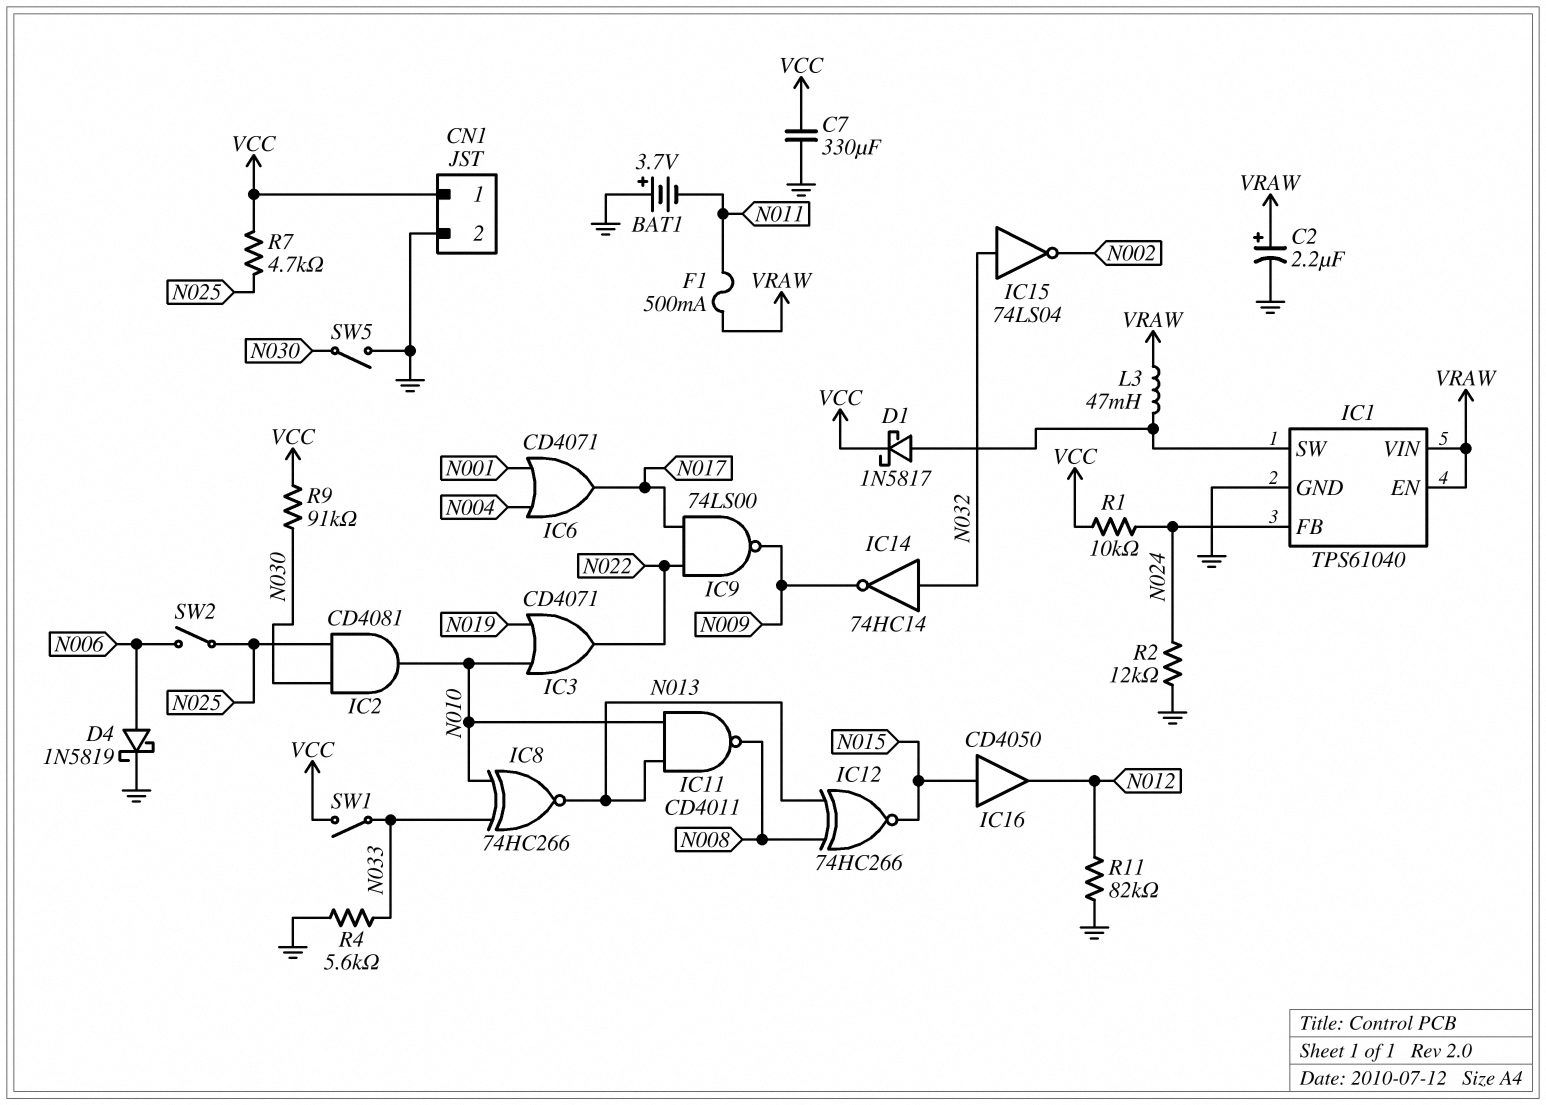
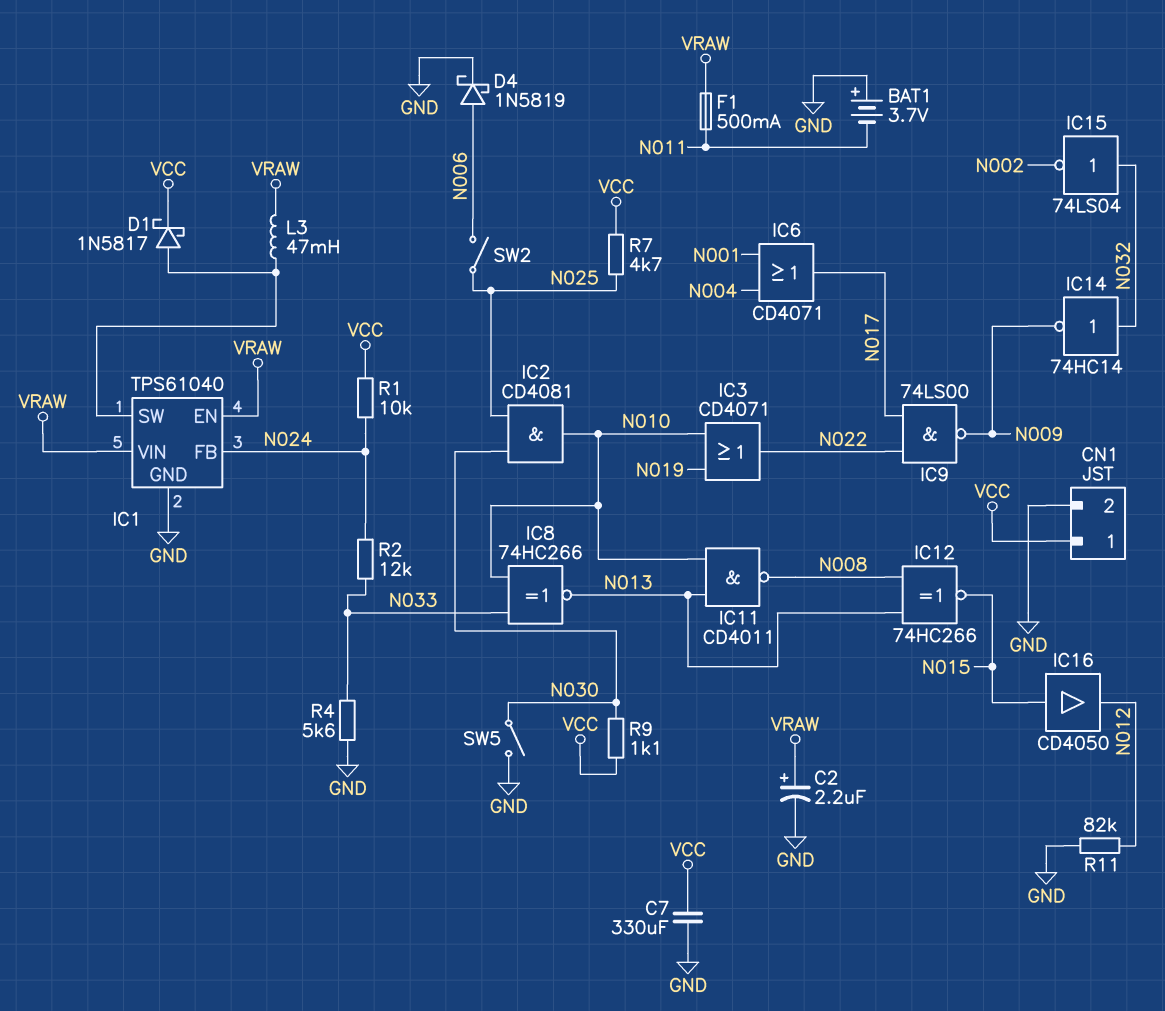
R2: 12k (GND, N024) -> 12k (N024, N033)
R9: 91k (N030, VCC) -> 1.1k (N030, VCC)
SW1: switch (N033, VCC) -> none

